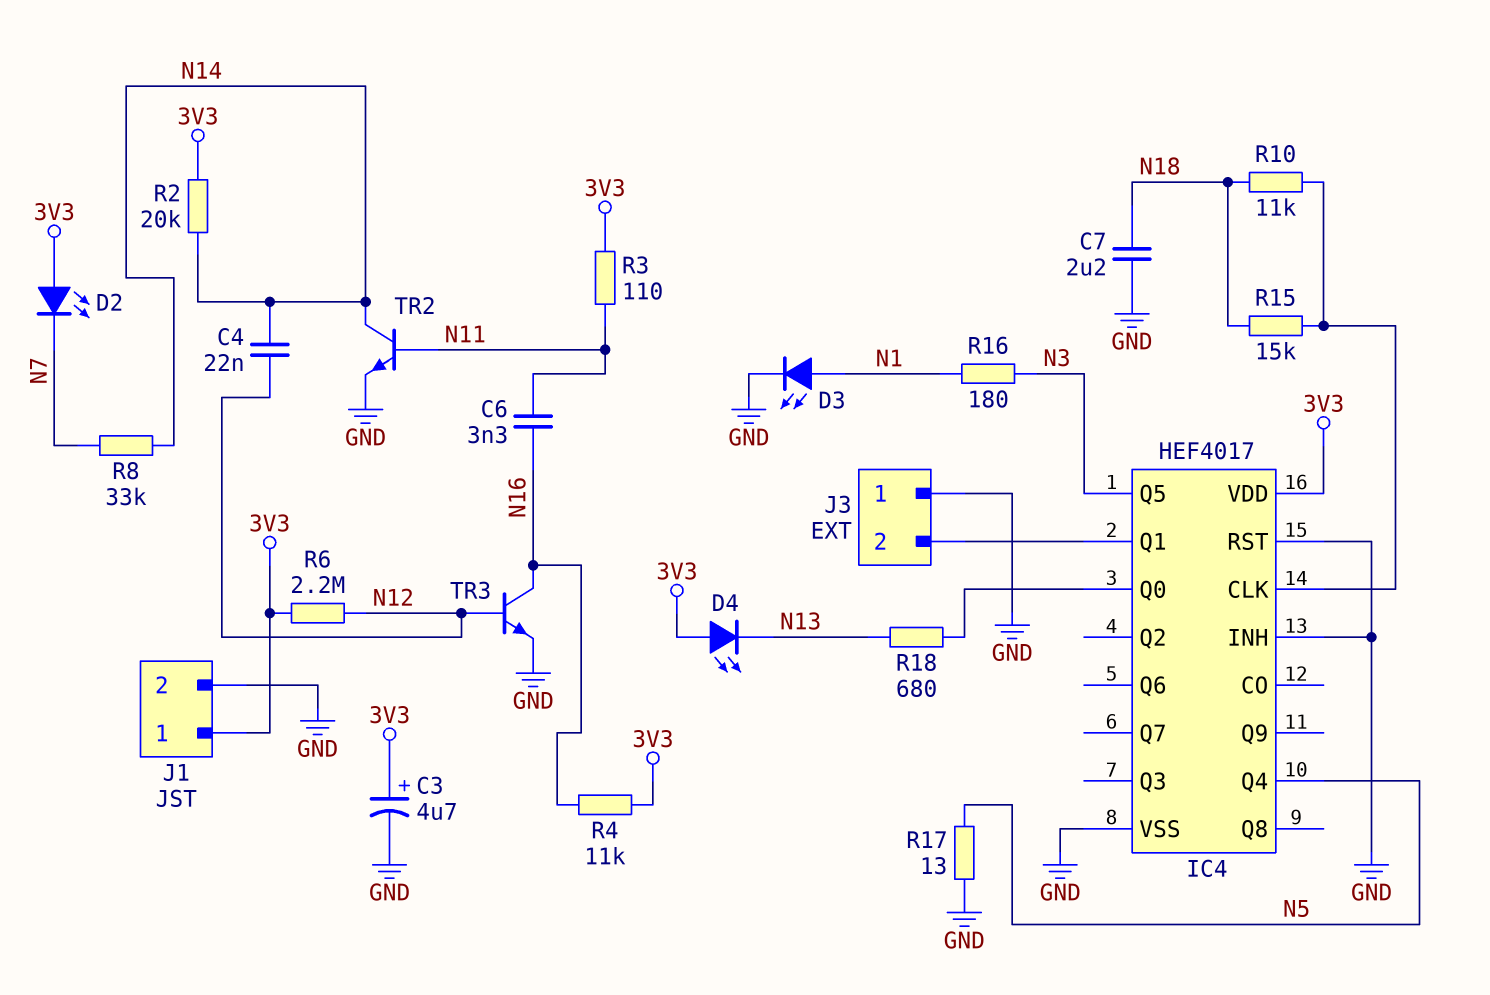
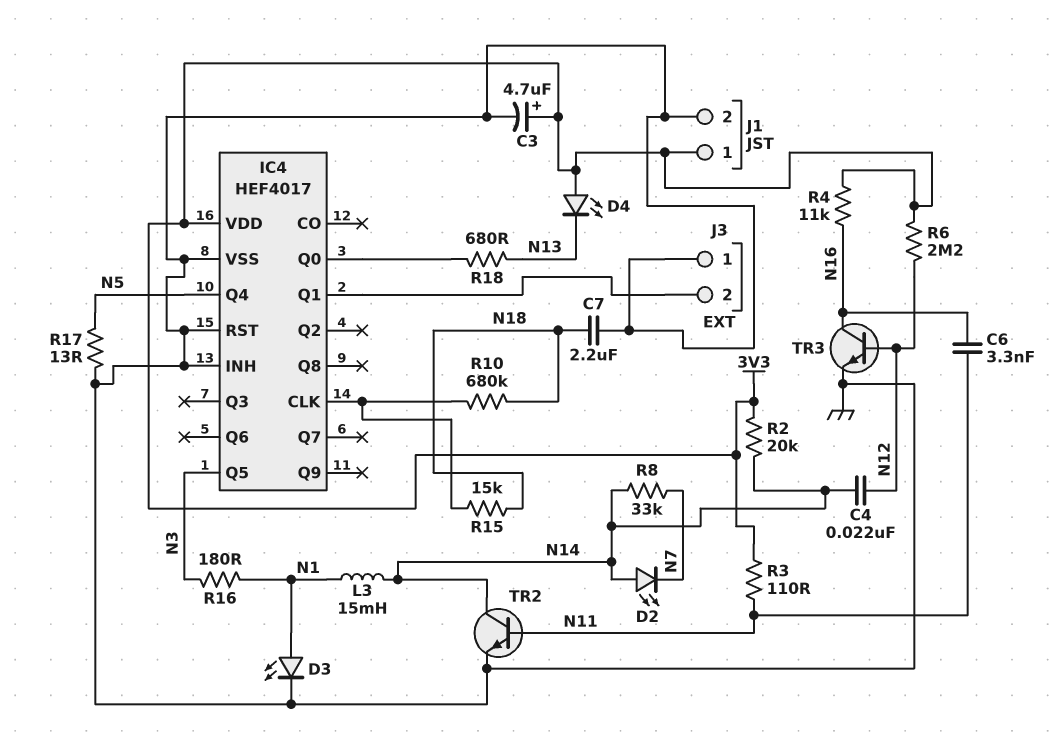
D2: LED (A 3V3, K N7) -> LED (A N14, K N7)
L3: none -> 15mH (N1, N14)
R10: 11k (IC4/CLK, N18) -> 680k (IC4/CLK, N18)

